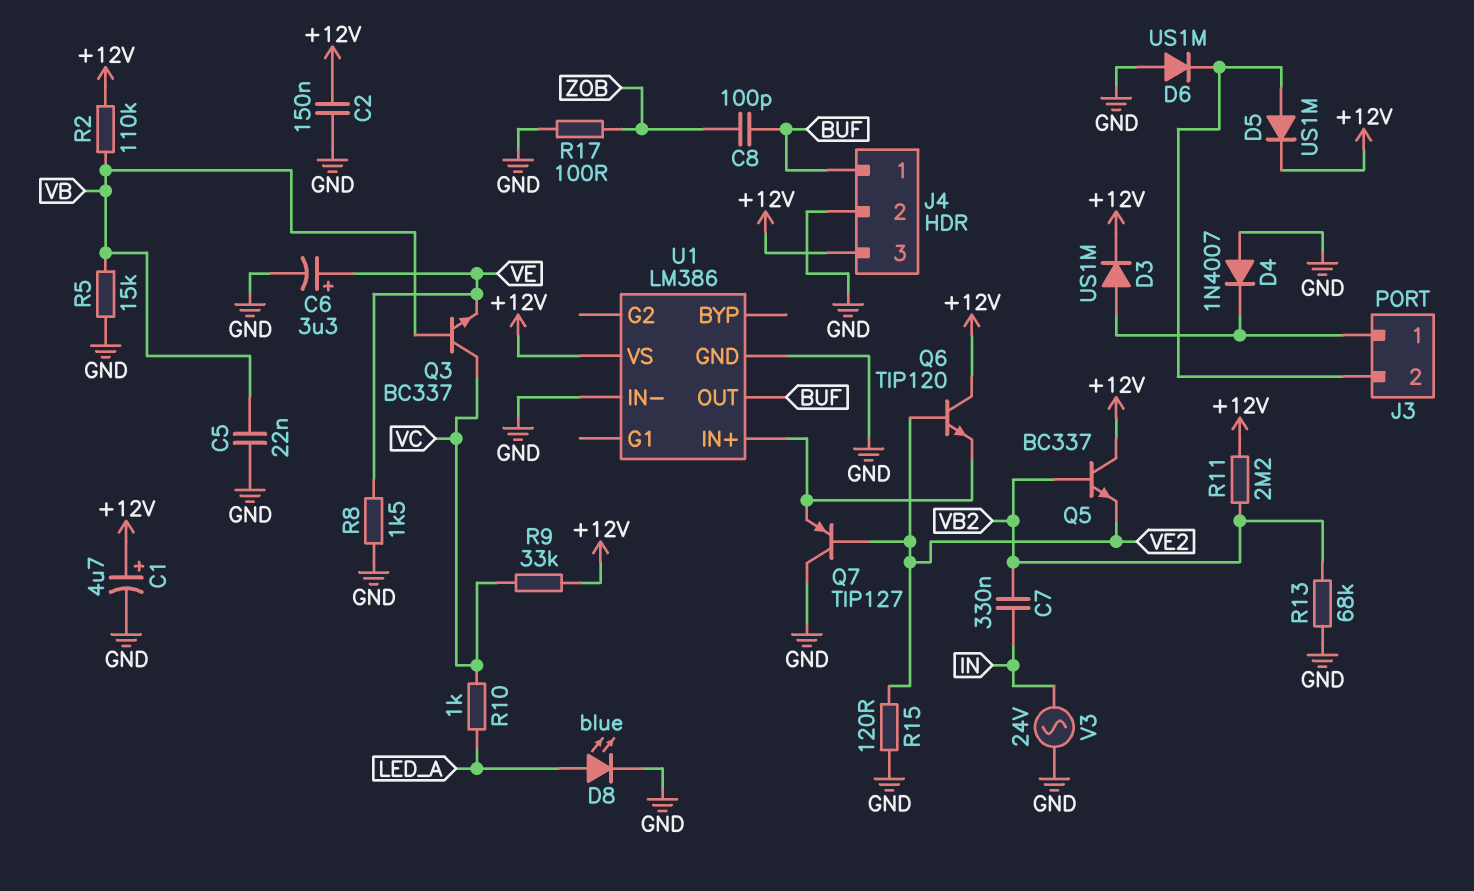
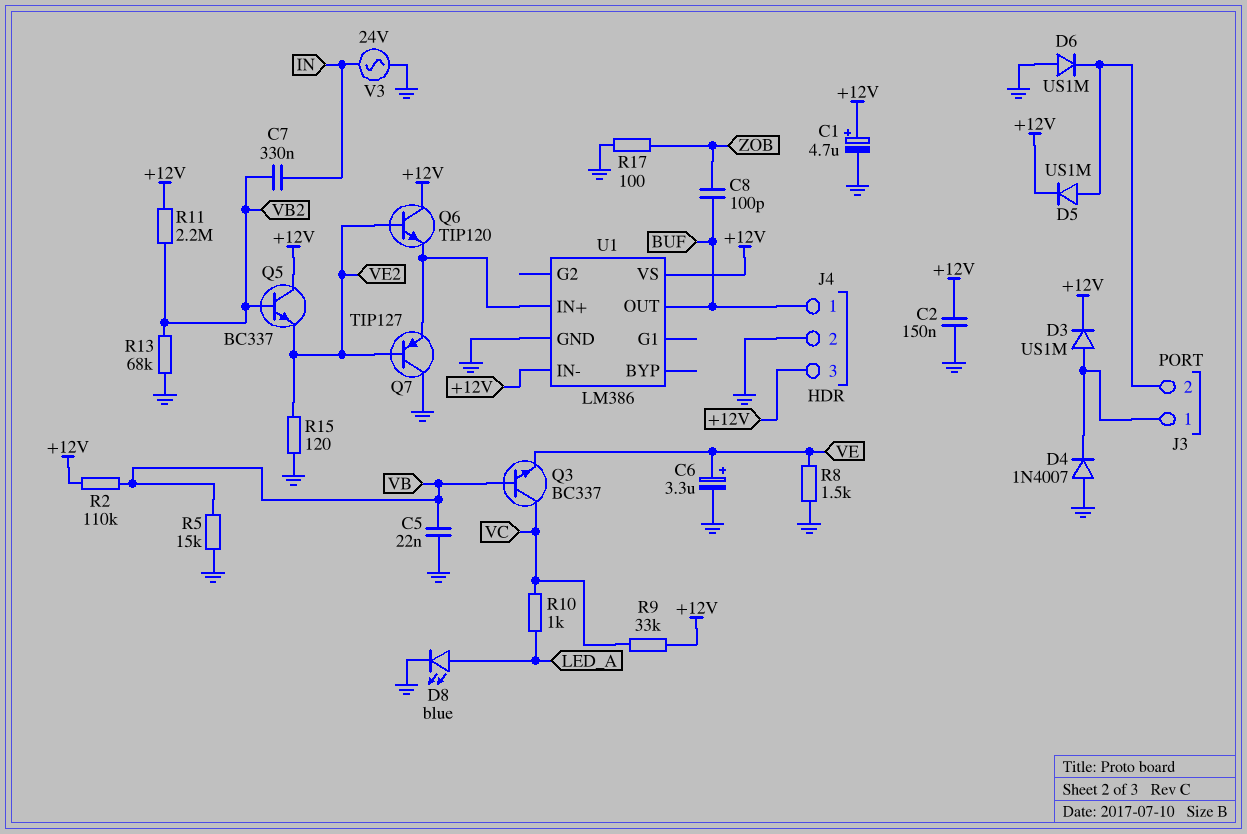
U1 pin IN-: GND -> +12V

